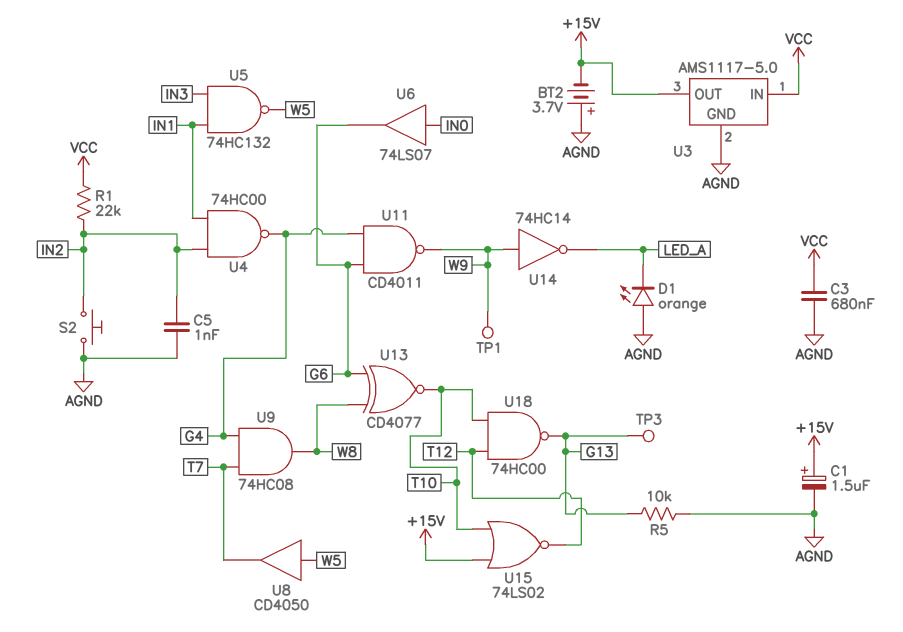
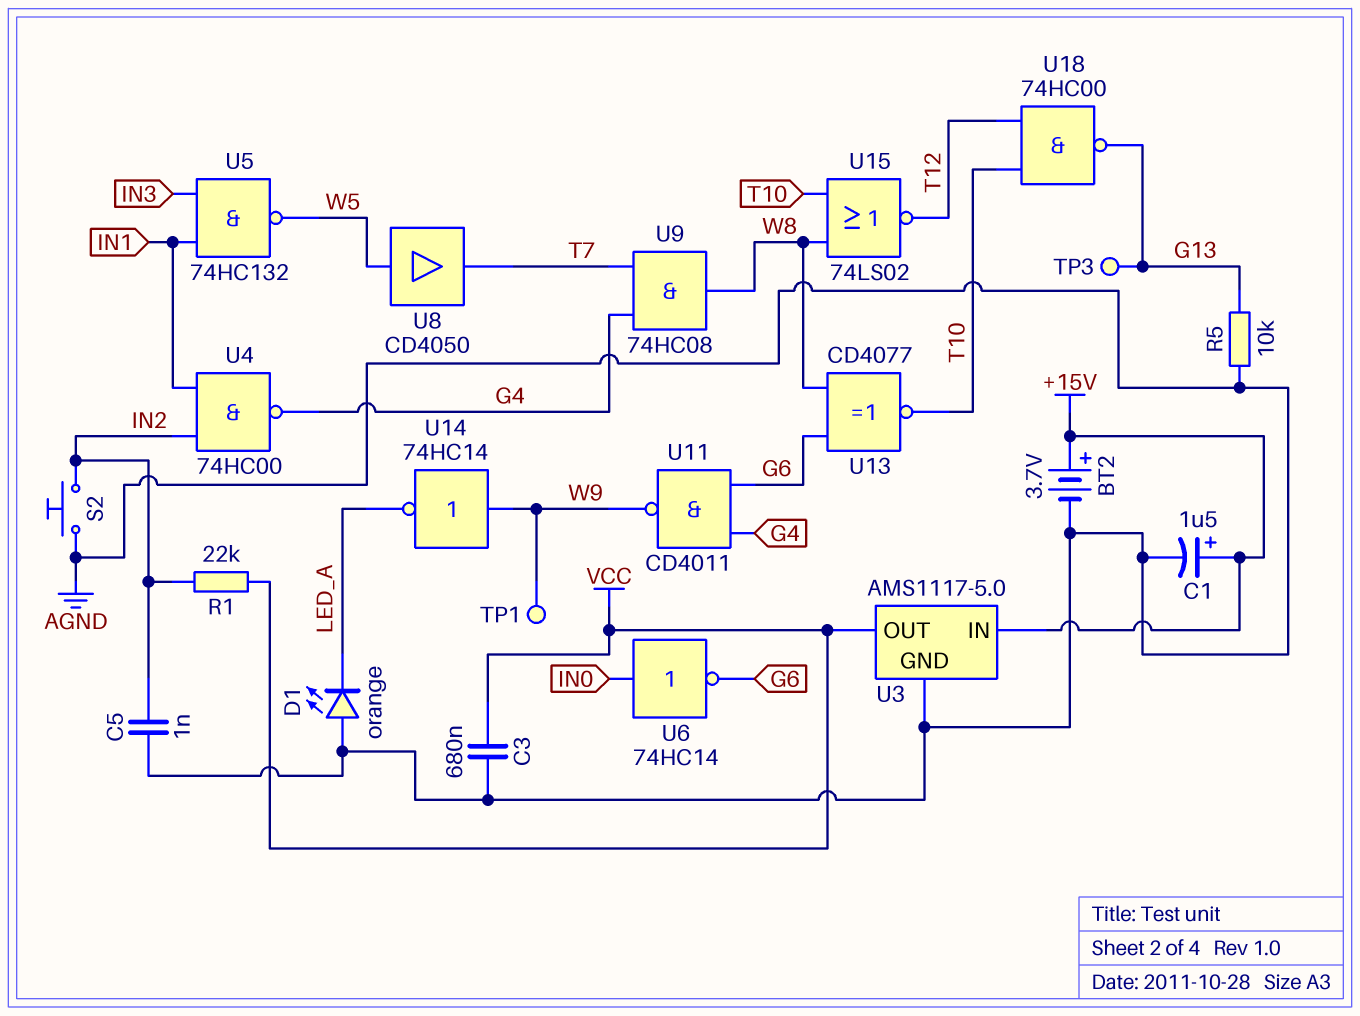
BT2: 3.7V (plus AGND, minus +15V) -> 3.7V (plus +15V, minus AGND)
U3 pin IN: VCC -> +15V
U3 pin OUT: +15V -> VCC
U6: buffer 74LS07 (in IN0, out G6) -> NOT 74HC14 (in IN0, out G6)
U15: NOR 74LS02 (in +15V, in T10, out T12) -> NOR 74LS02 (in T10, in W8, out T12)

